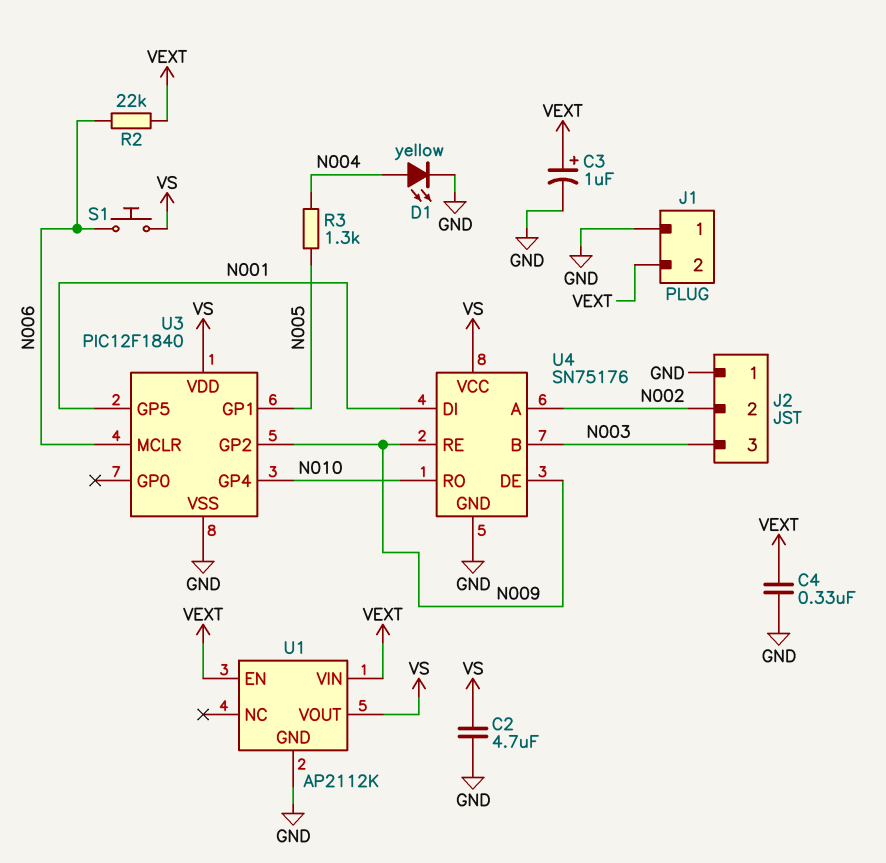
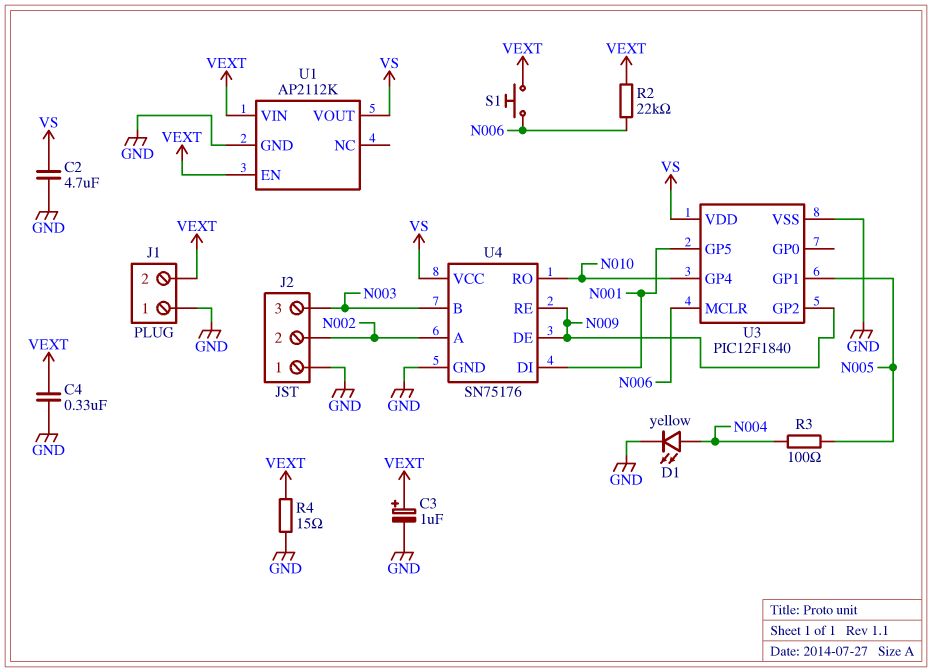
R3: 1.3k (N004, N005) -> 100 (N004, N005)
R4: none -> 15 (GND, VEXT)
S1: button (N006, VS) -> button (N006, VEXT)

